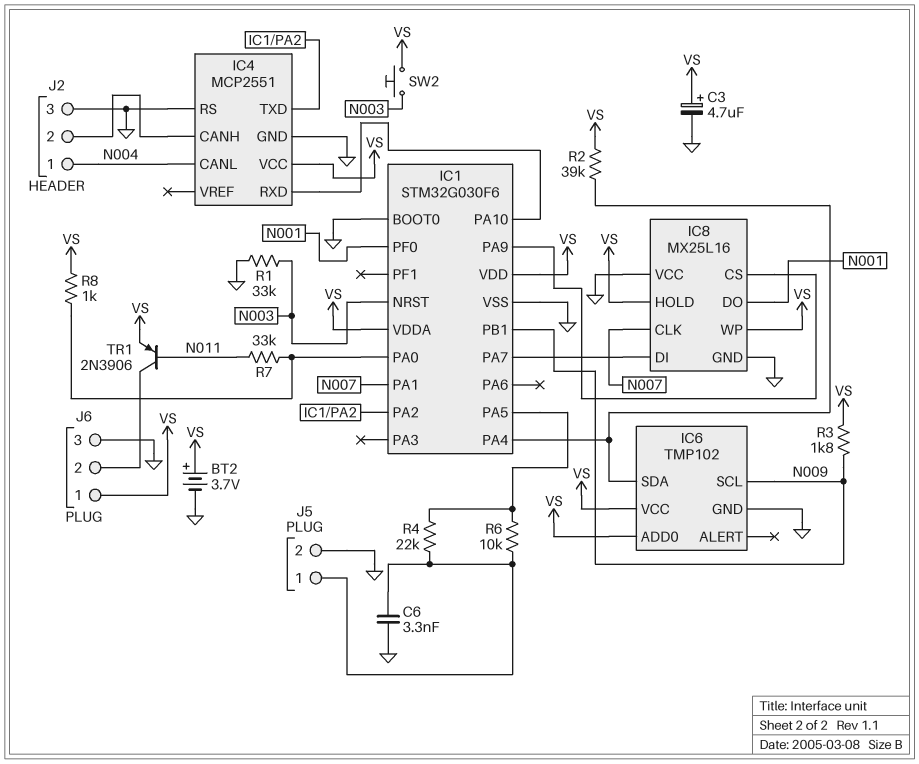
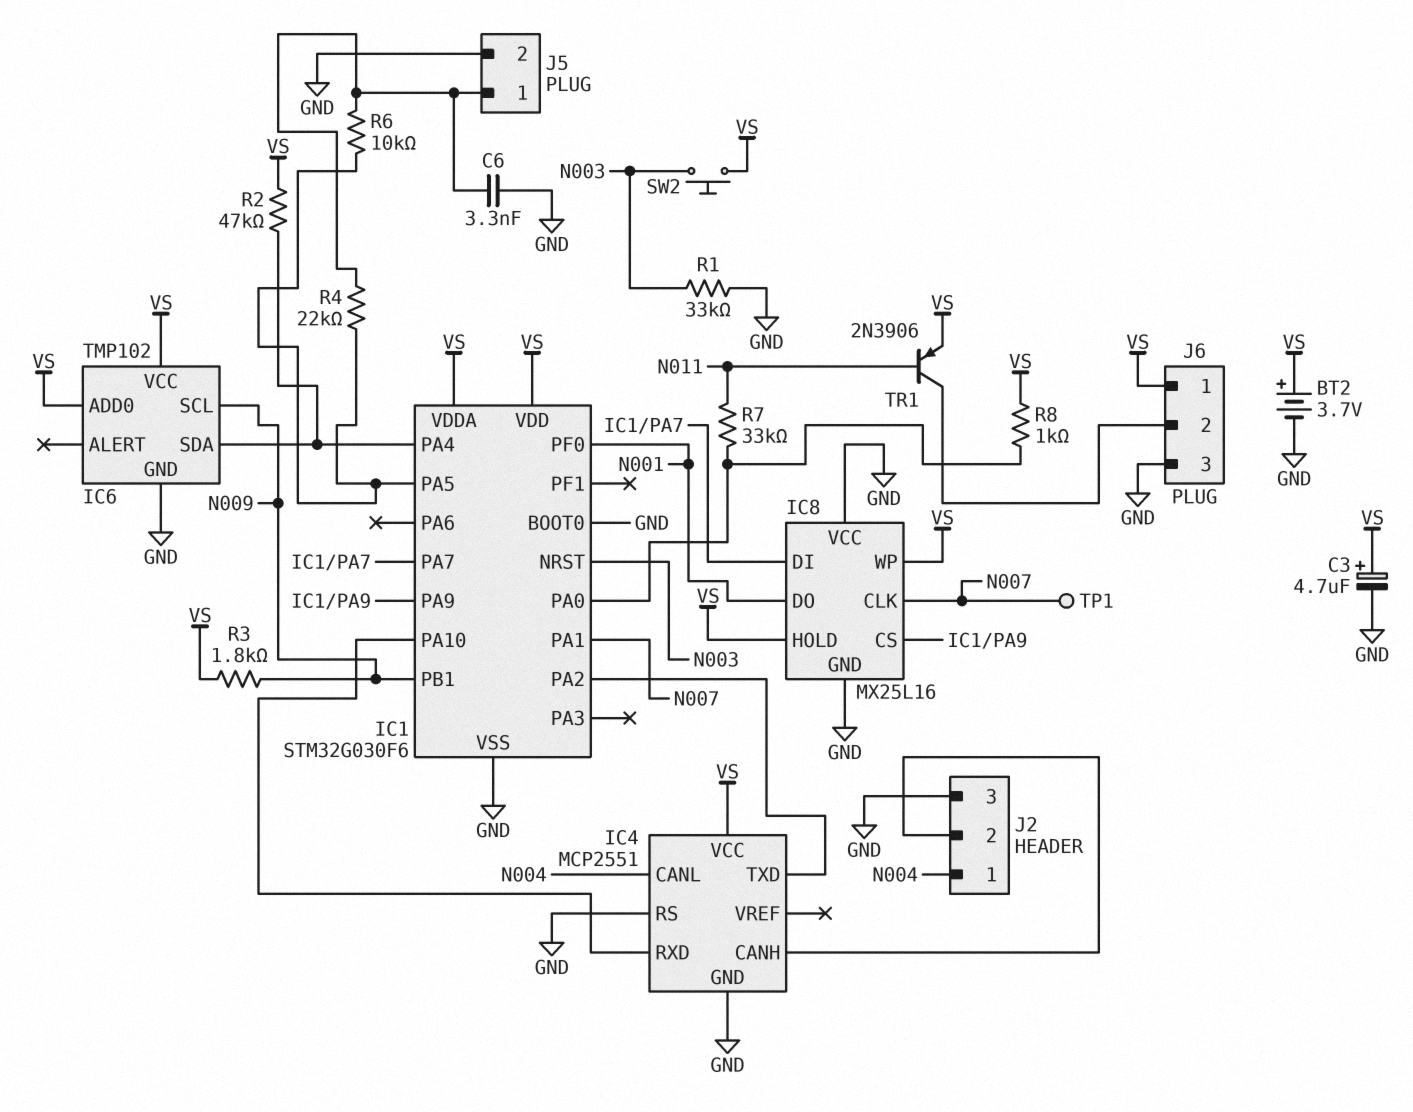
R2: 39k (IC1/PA4, VS) -> 47k (IC1/PA4, VS)
TP1: none -> test point (N007)

